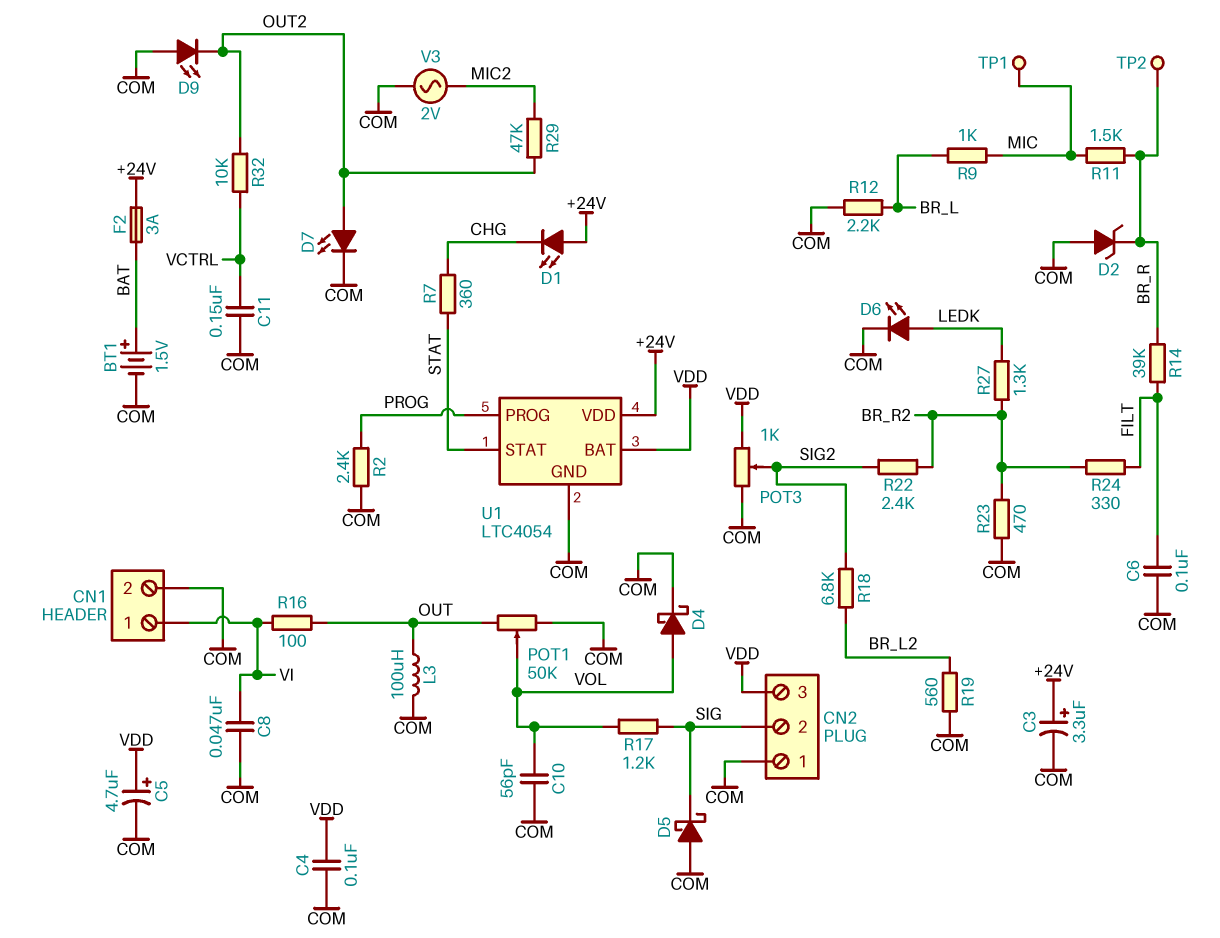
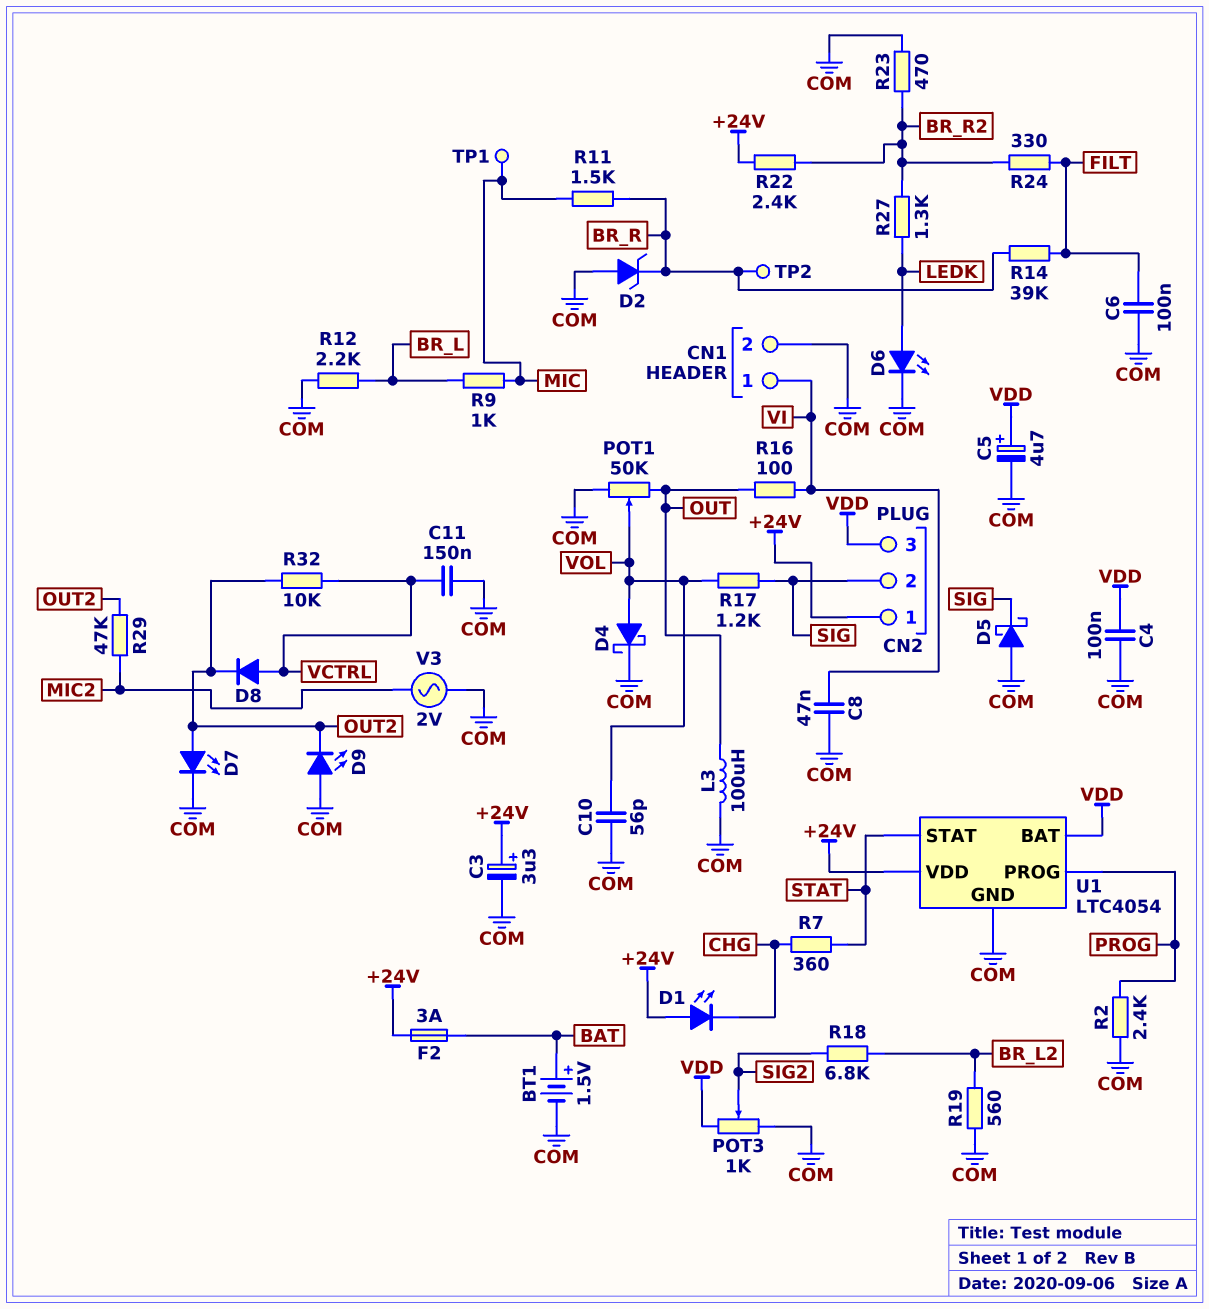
CN2 pin 1: COM -> +24V
D8: none -> diode (A VCTRL, K OUT2)
R22: 2.4k (BR_R2, SIG2) -> 2.4k (+24V, BR_R2)

